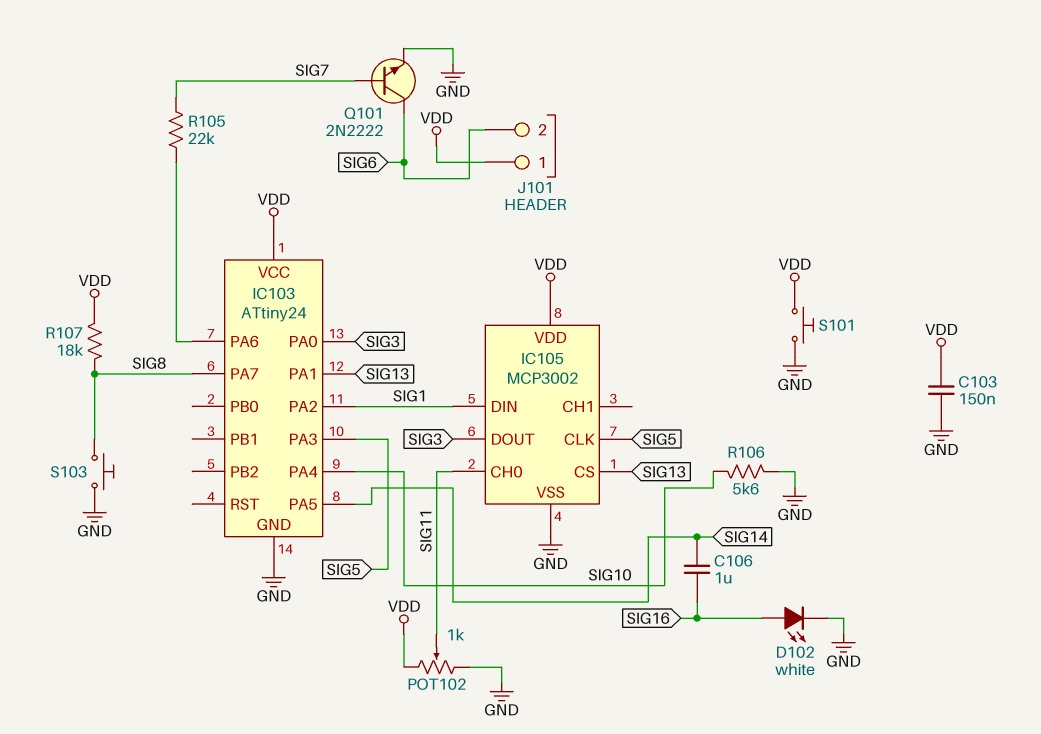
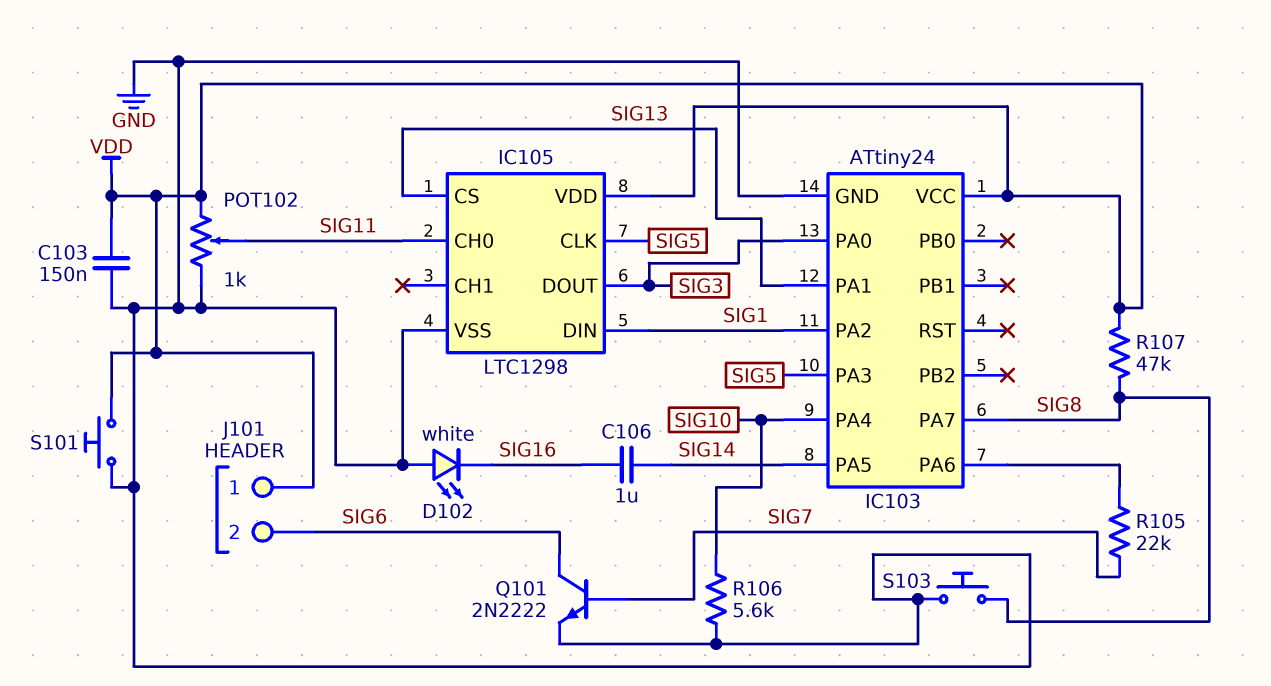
D102: LED white (A SIG16, K GND) -> LED white (A GND, K SIG16)
IC105: MCP3002 -> LTC1298
R107: 18k (SIG8, VDD) -> 47k (SIG8, VDD)

